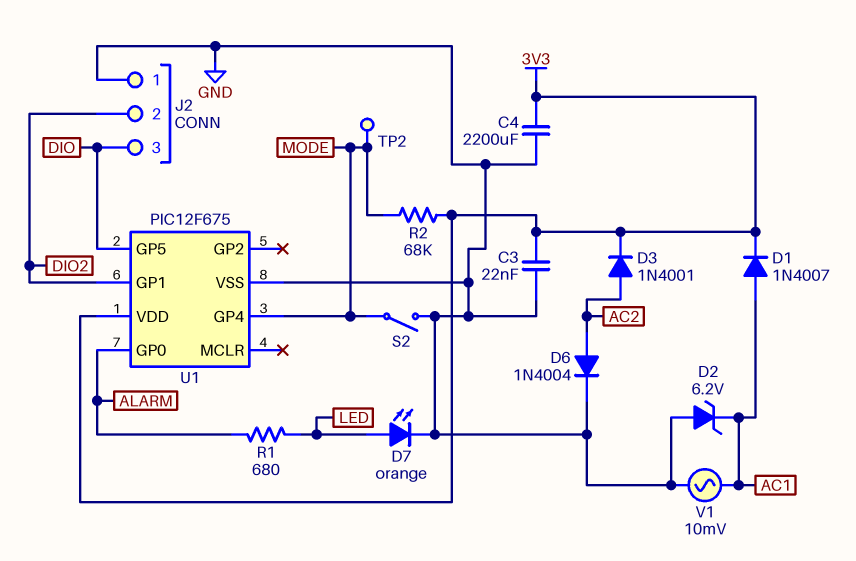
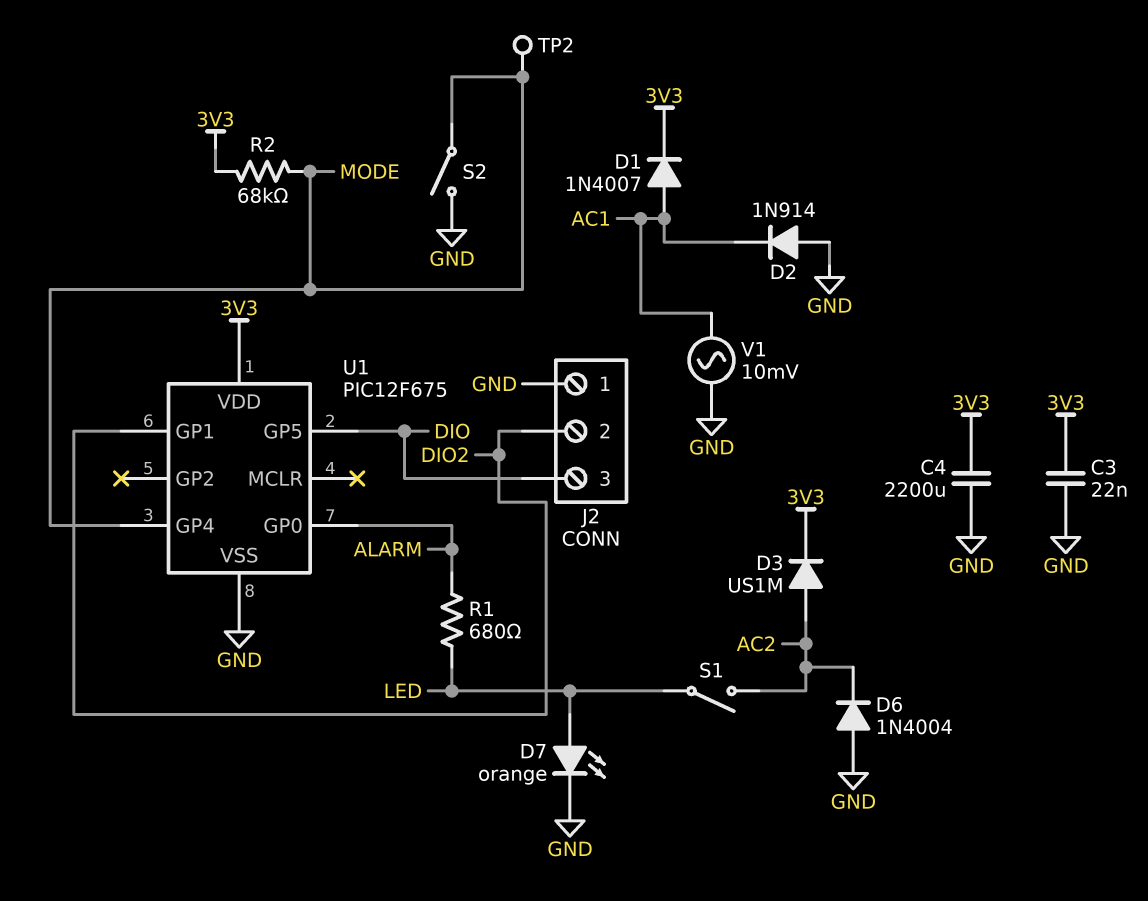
D2: zener 6.2V (A GND, K AC1) -> diode 1N914 (A GND, K AC1)
D3: diode 1N4001 (A AC2, K 3V3) -> diode US1M (A AC2, K 3V3)
D6: diode 1N4004 (A AC2, K GND) -> diode 1N4004 (A GND, K AC2)
S1: none -> switch (AC2, LED)

